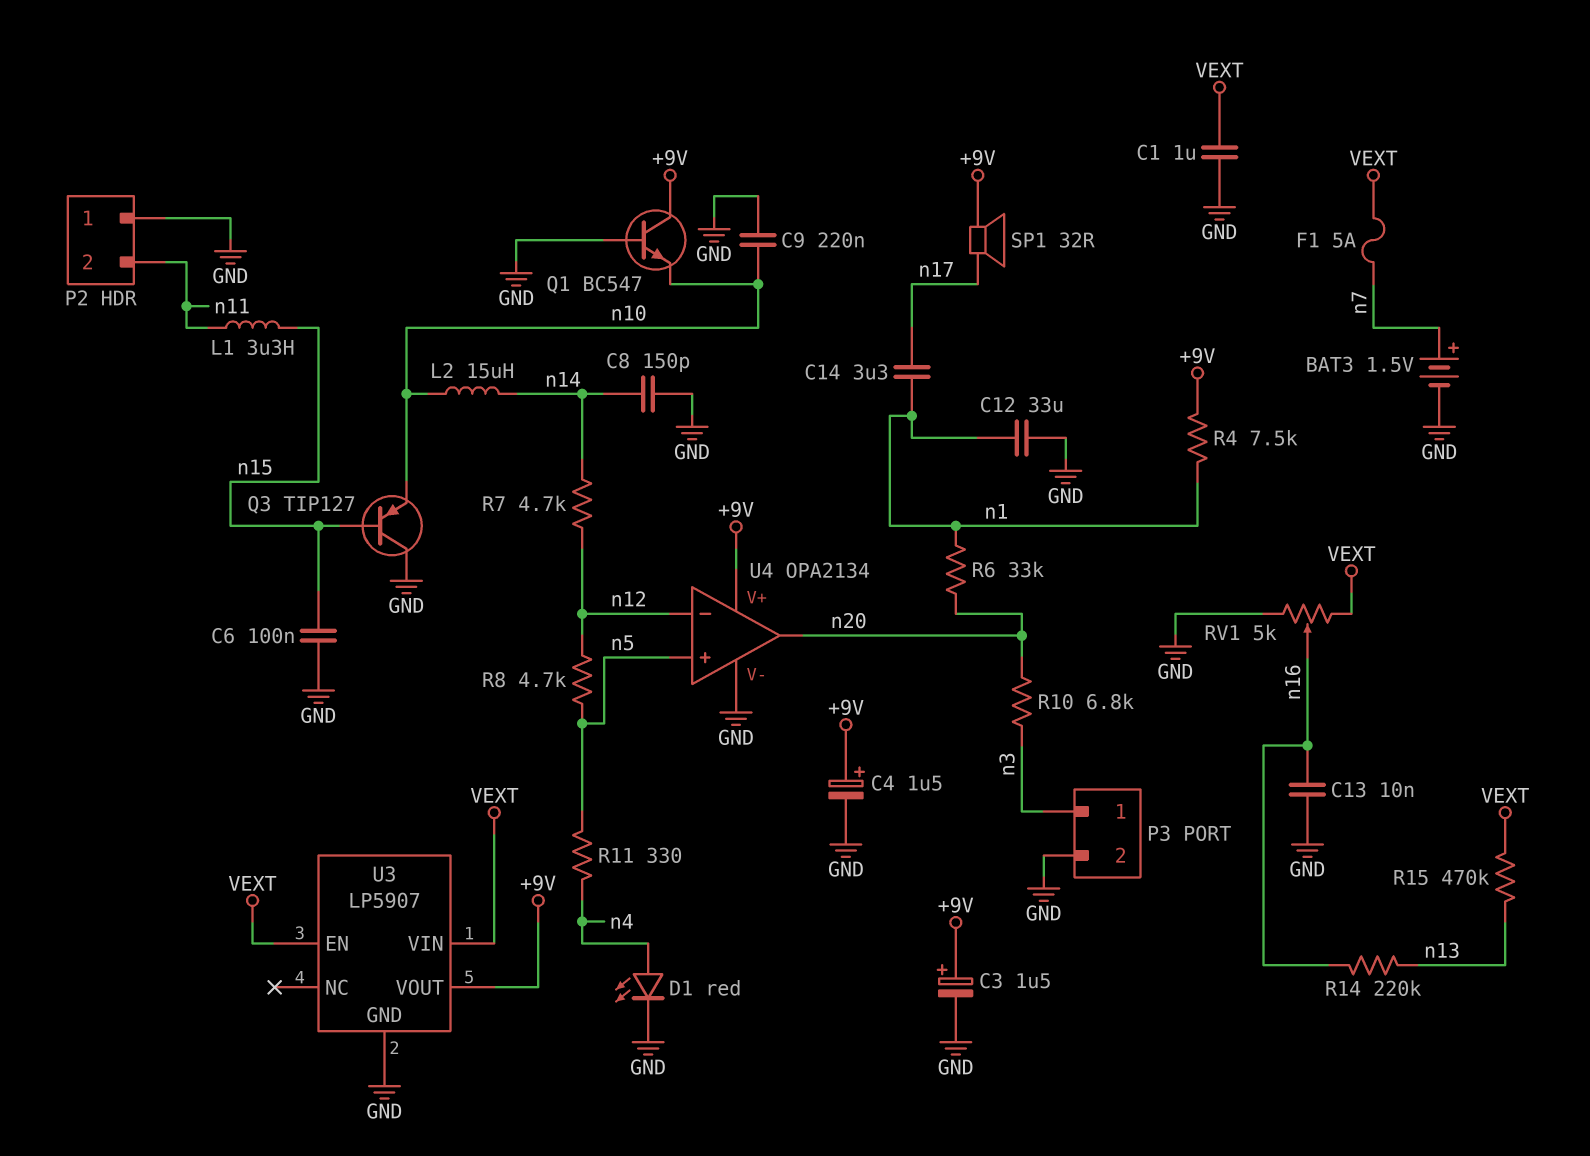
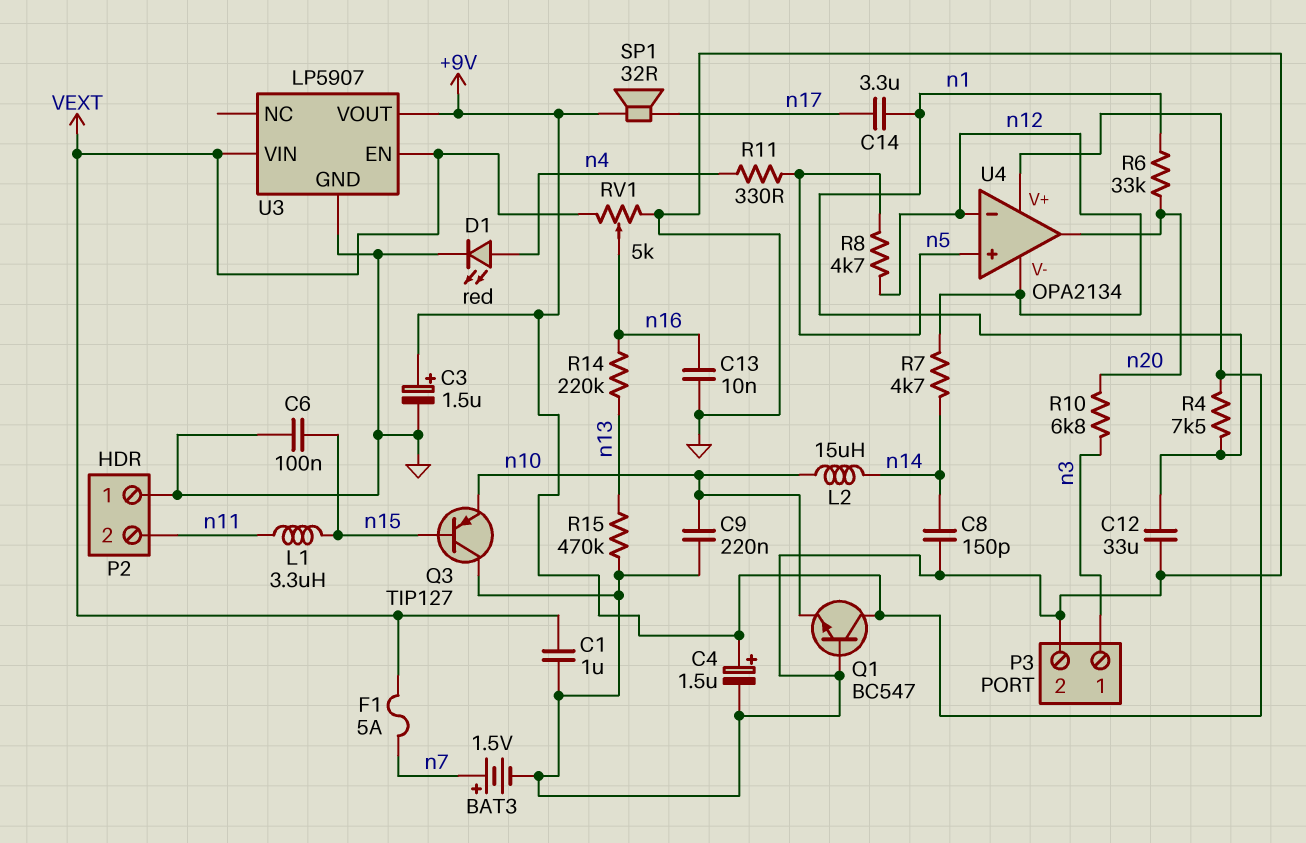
R15: 470k (VEXT, n13) -> 470k (GND, n13)
U4 pin V-: GND -> n12

